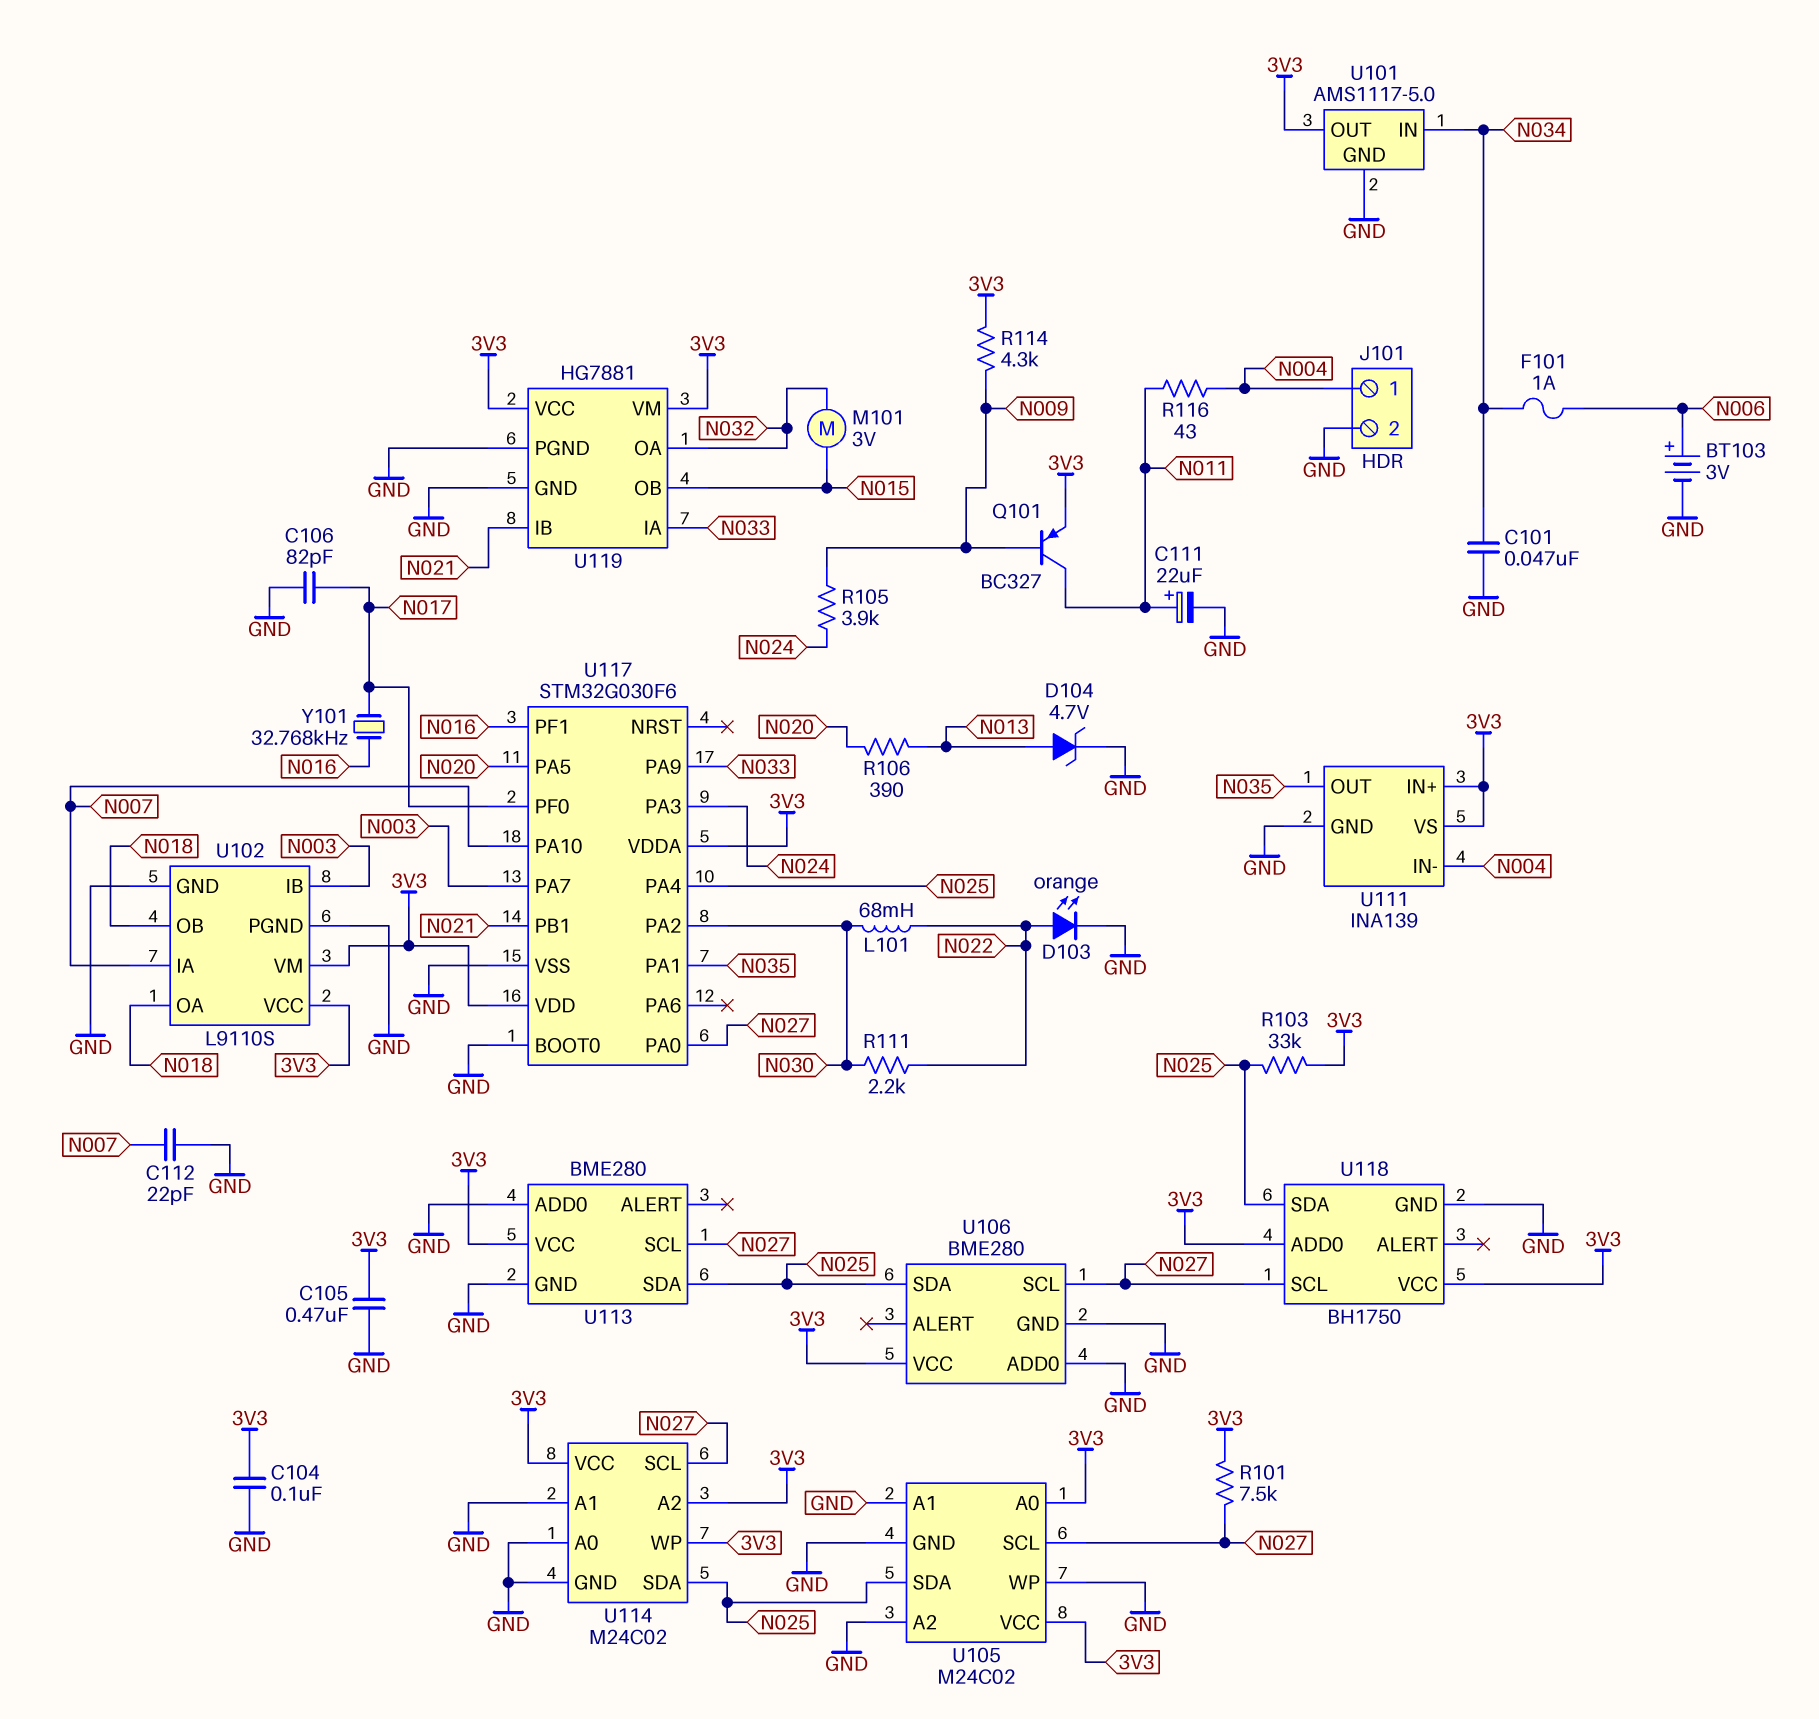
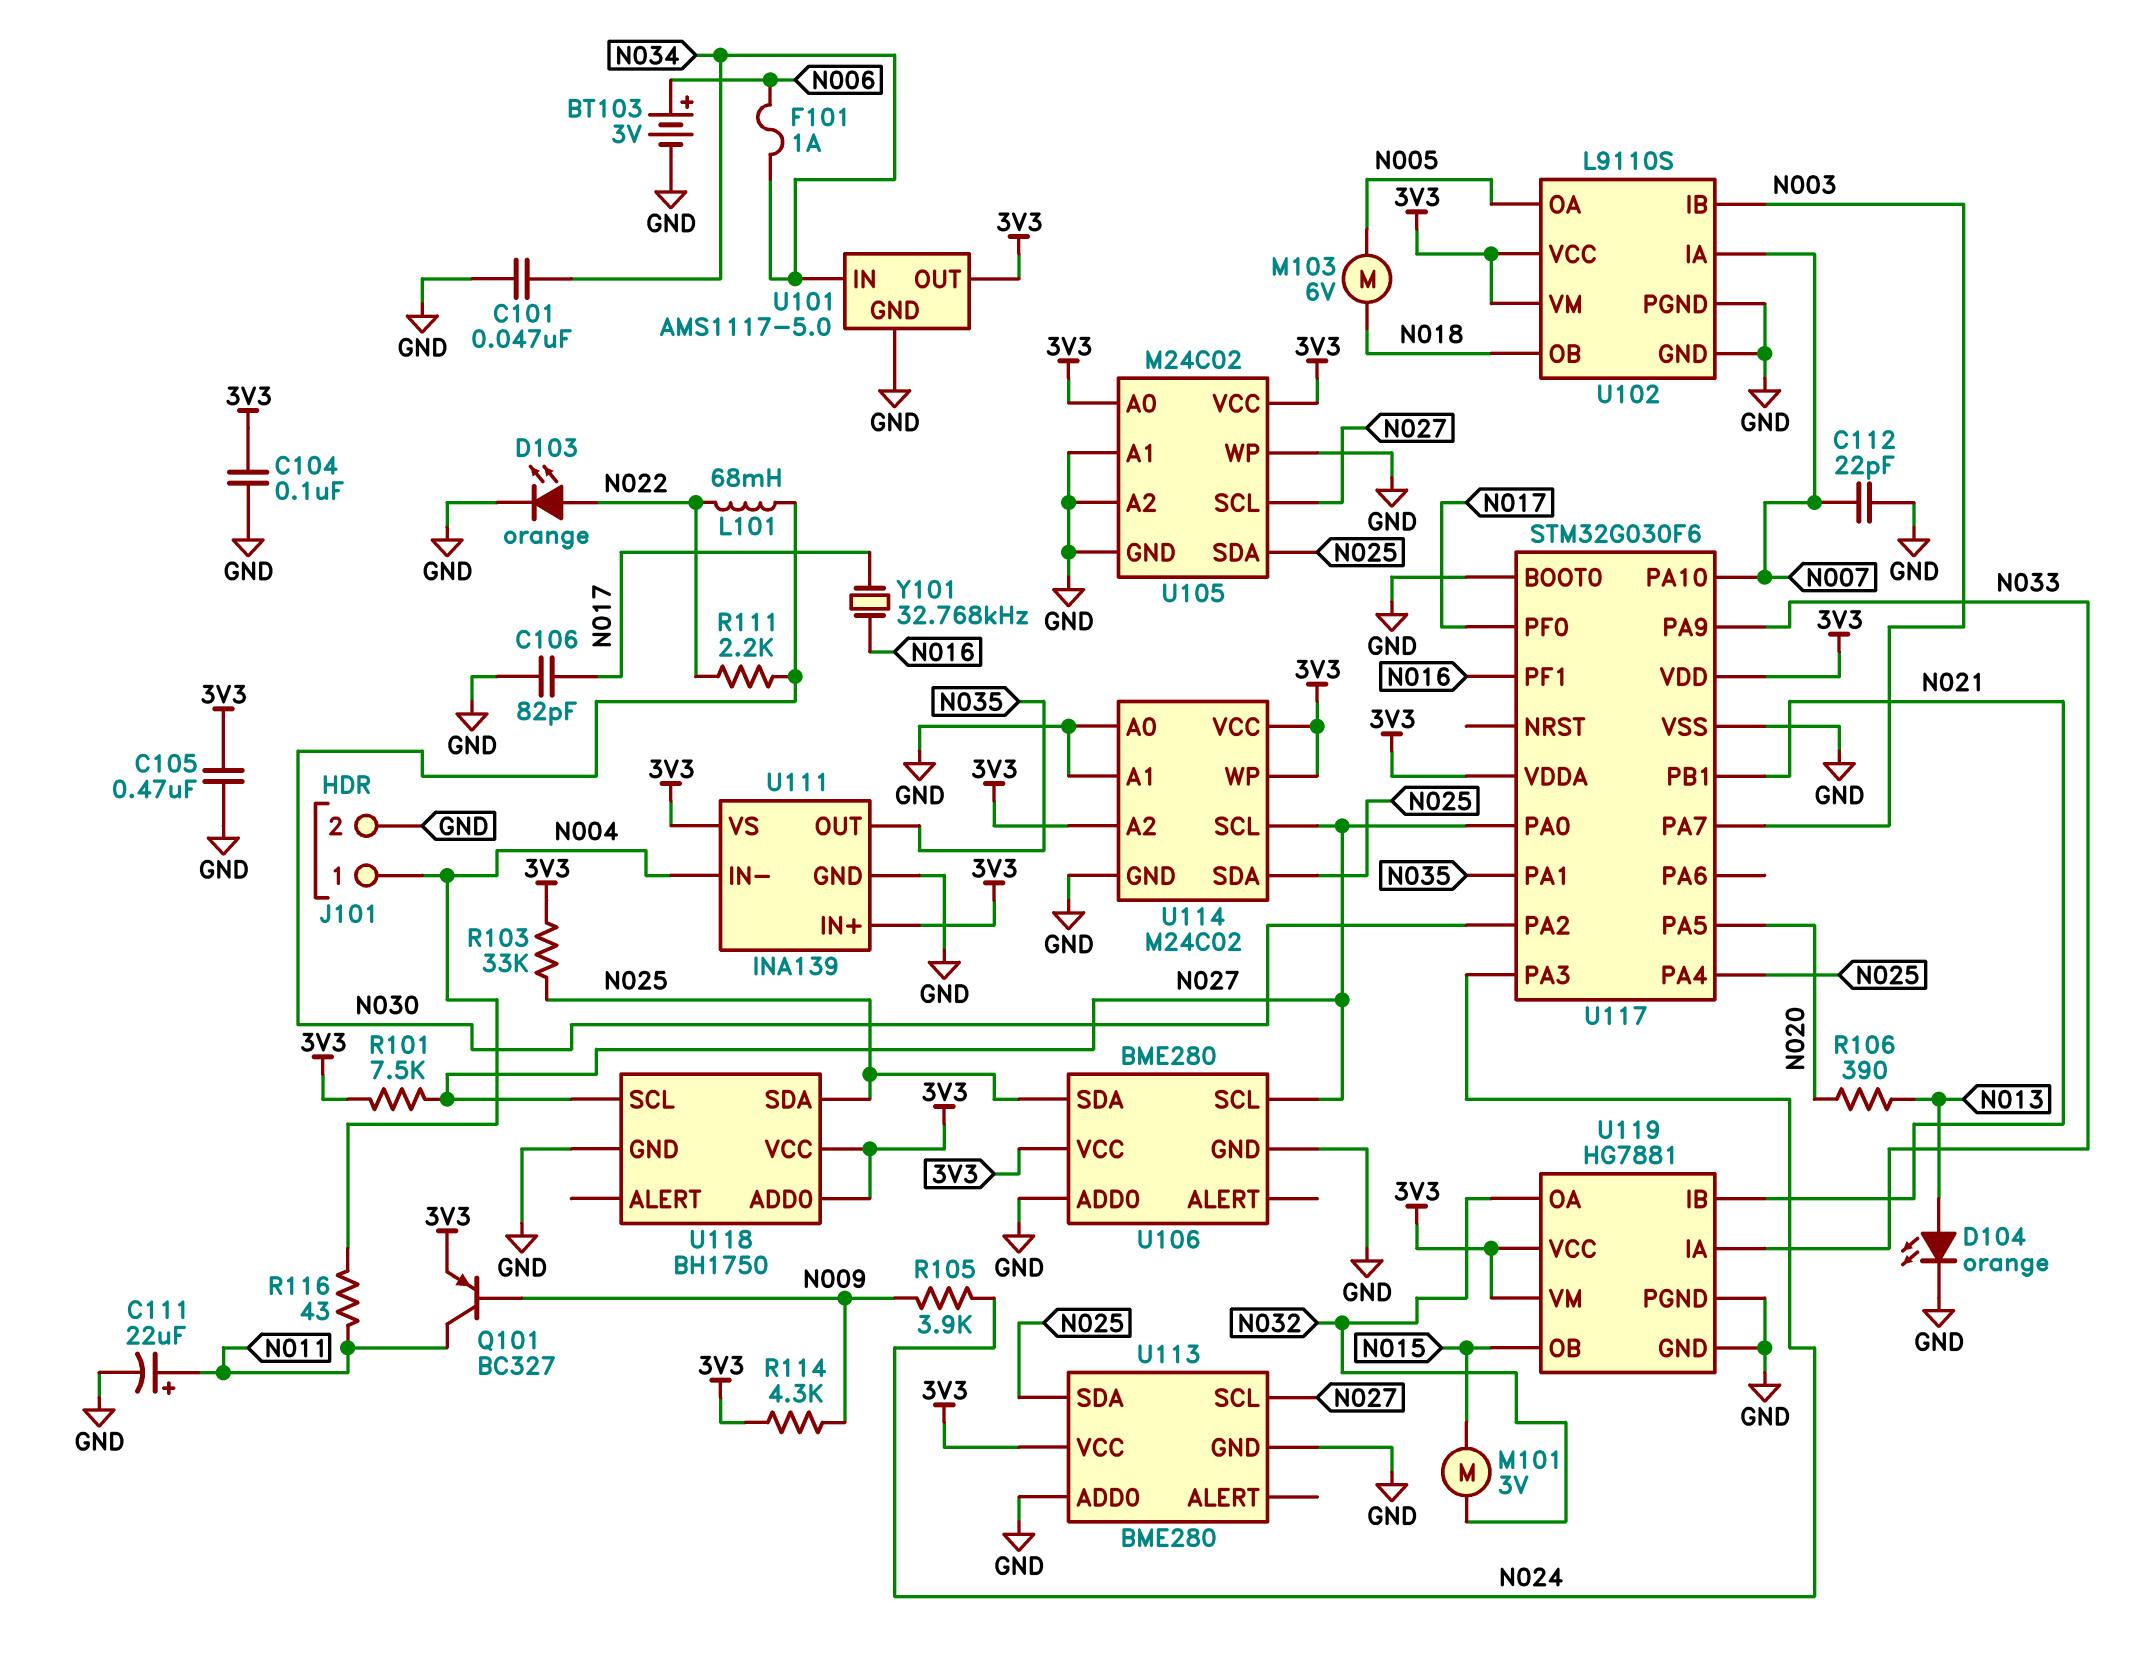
D104: zener 4.7V (A N013, K GND) -> LED orange (A N013, K GND)
M103: none -> motor 6V (N005, N018)
U102 pin OA: N018 -> N005

